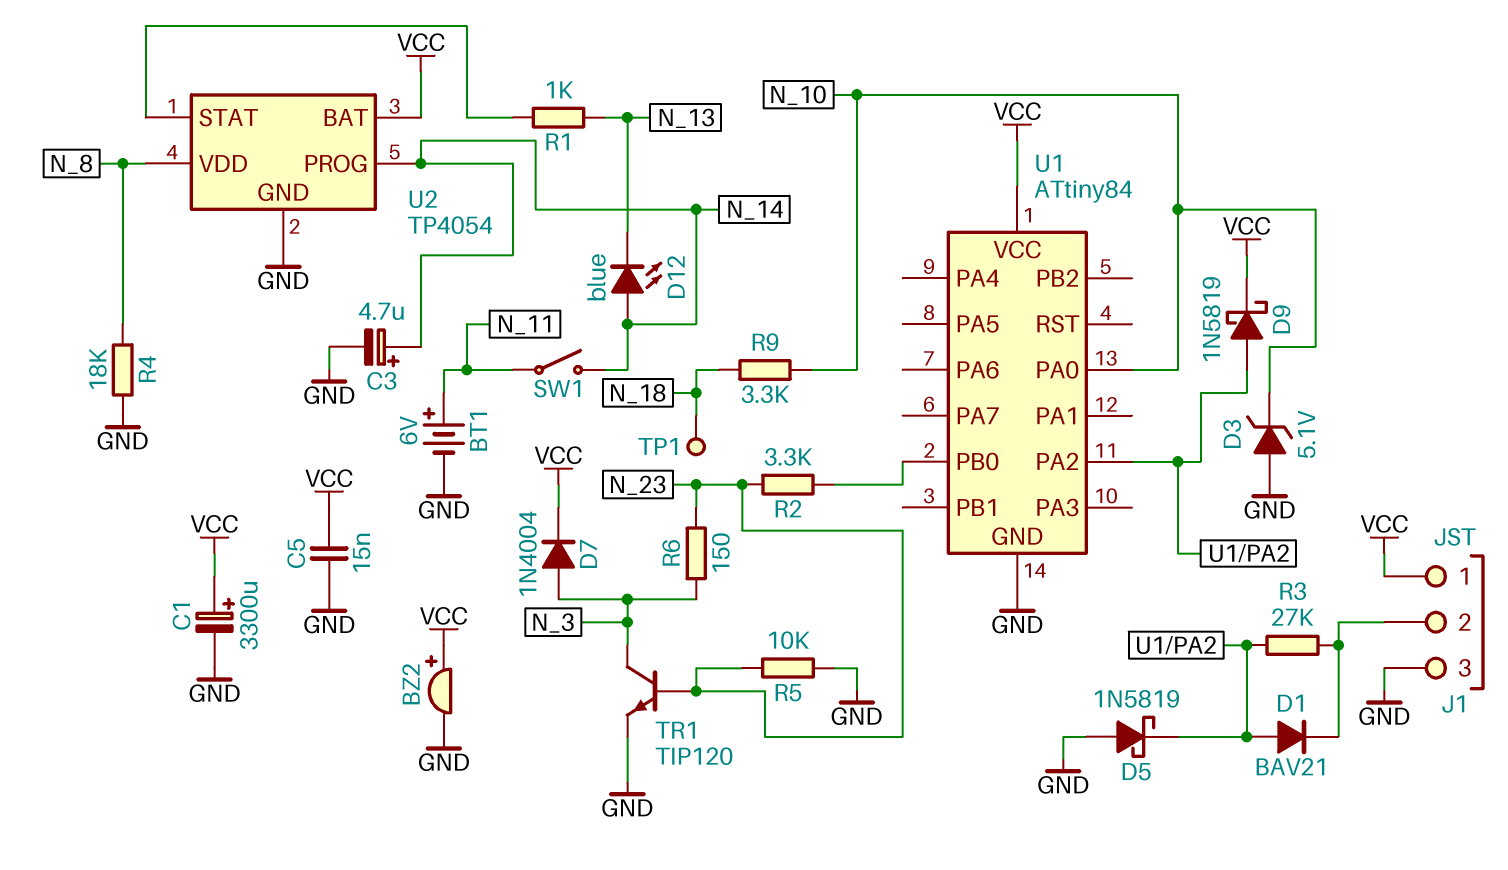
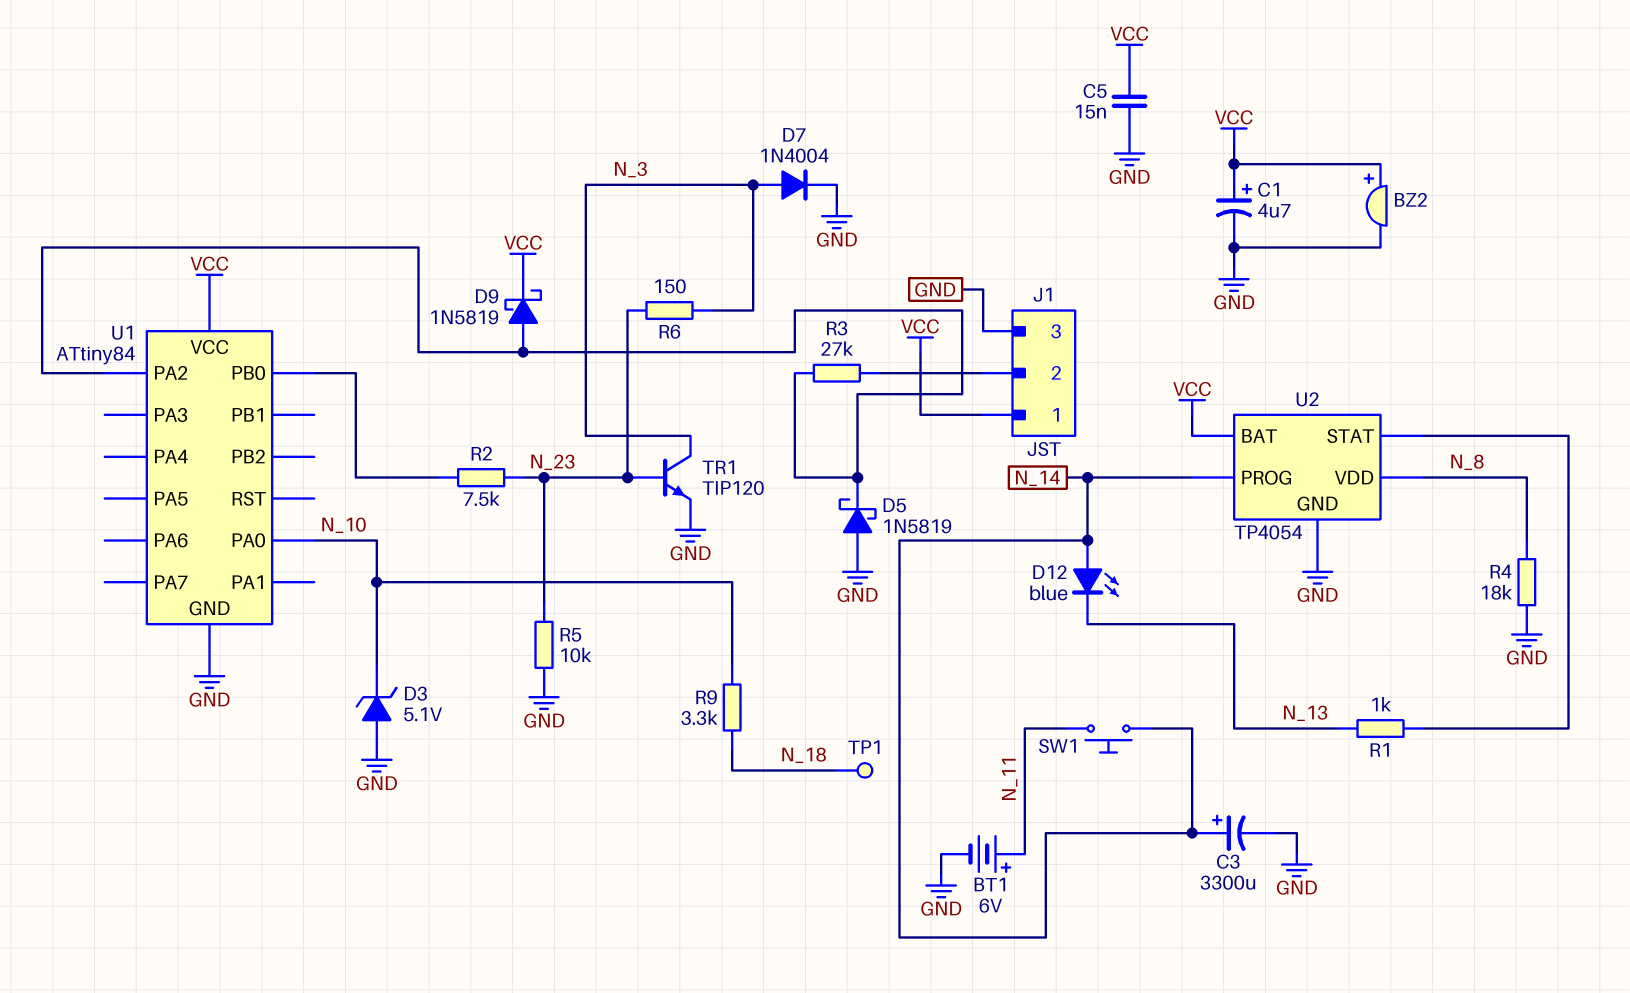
C1: 3300uF (plus VCC, minus GND) -> 4.7uF (plus VCC, minus GND)
C3: 4.7uF (plus N_14, minus GND) -> 3300uF (plus N_14, minus GND)
D1: diode BAV21 (A U1/PA2, K J1/2) -> none
D7: diode 1N4004 (A N_3, K VCC) -> diode 1N4004 (A N_3, K GND)
R2: 3.3k (N_23, U1/PB0) -> 7.5k (N_23, U1/PB0)
SW1: switch (N_11, N_14) -> button (N_11, N_14)

